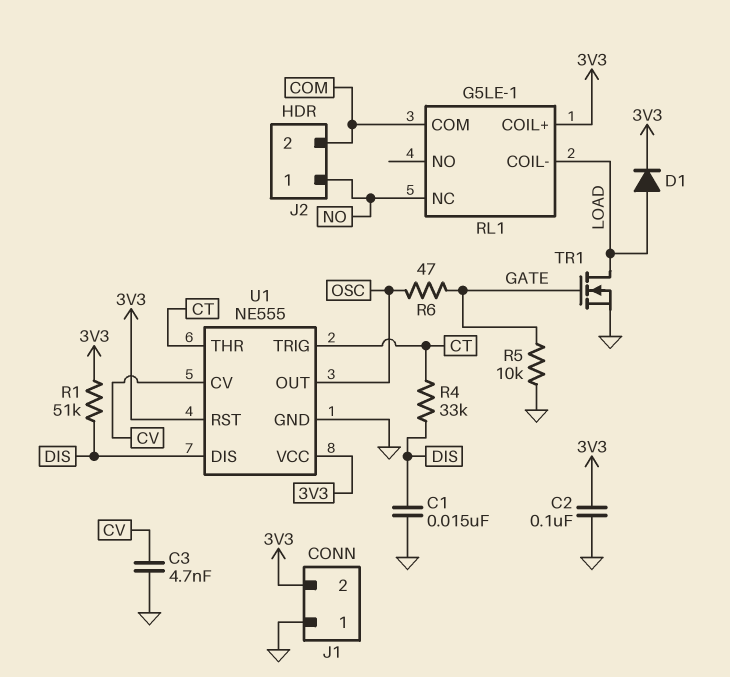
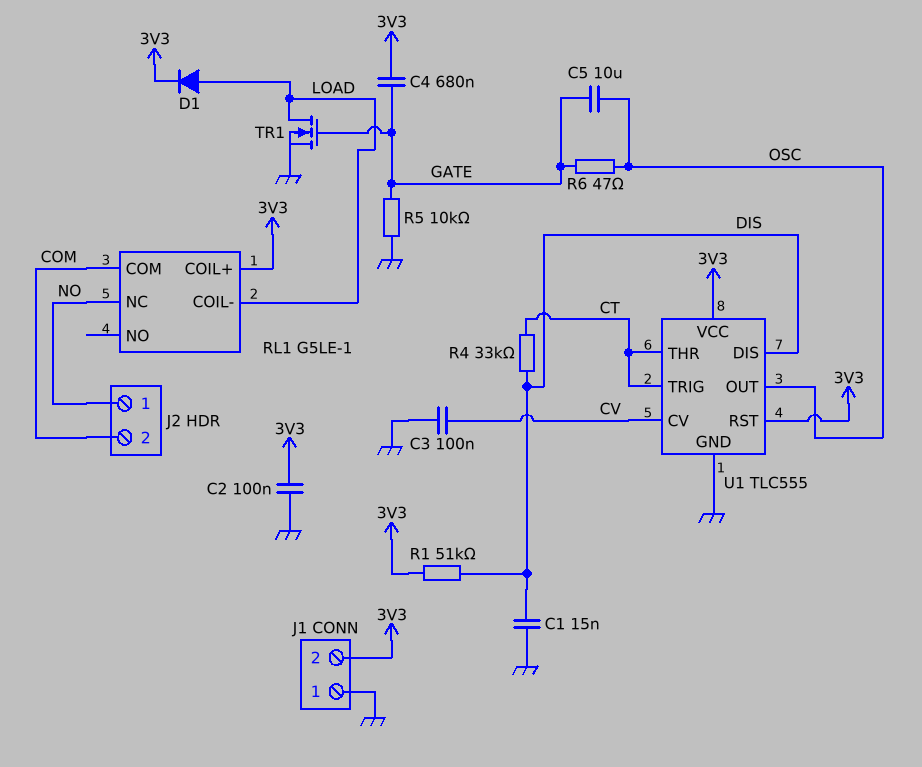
C3: 4.7nF (CV, GND) -> 100nF (CV, GND)
C4: none -> 680nF (3V3, GATE)
C5: none -> 10uF (GATE, OSC)
U1: NE555 -> TLC555

